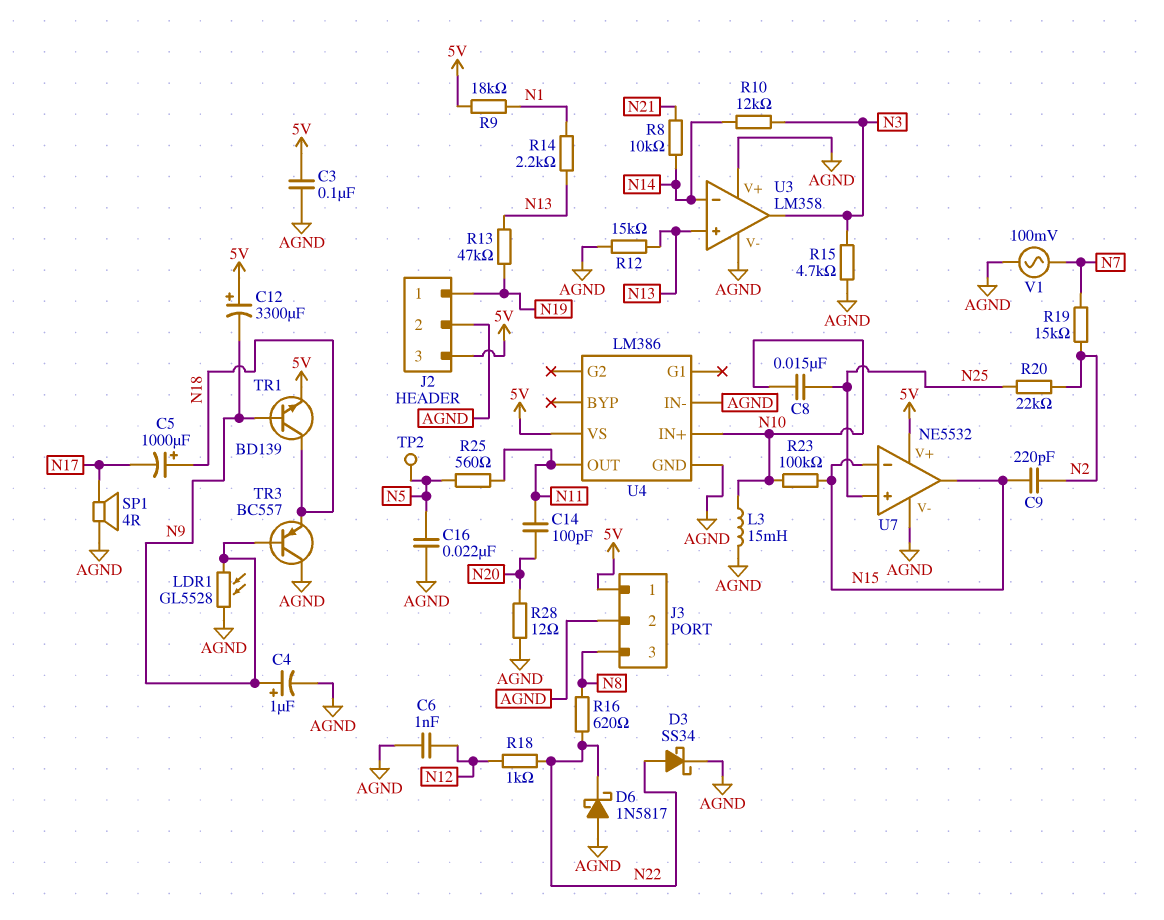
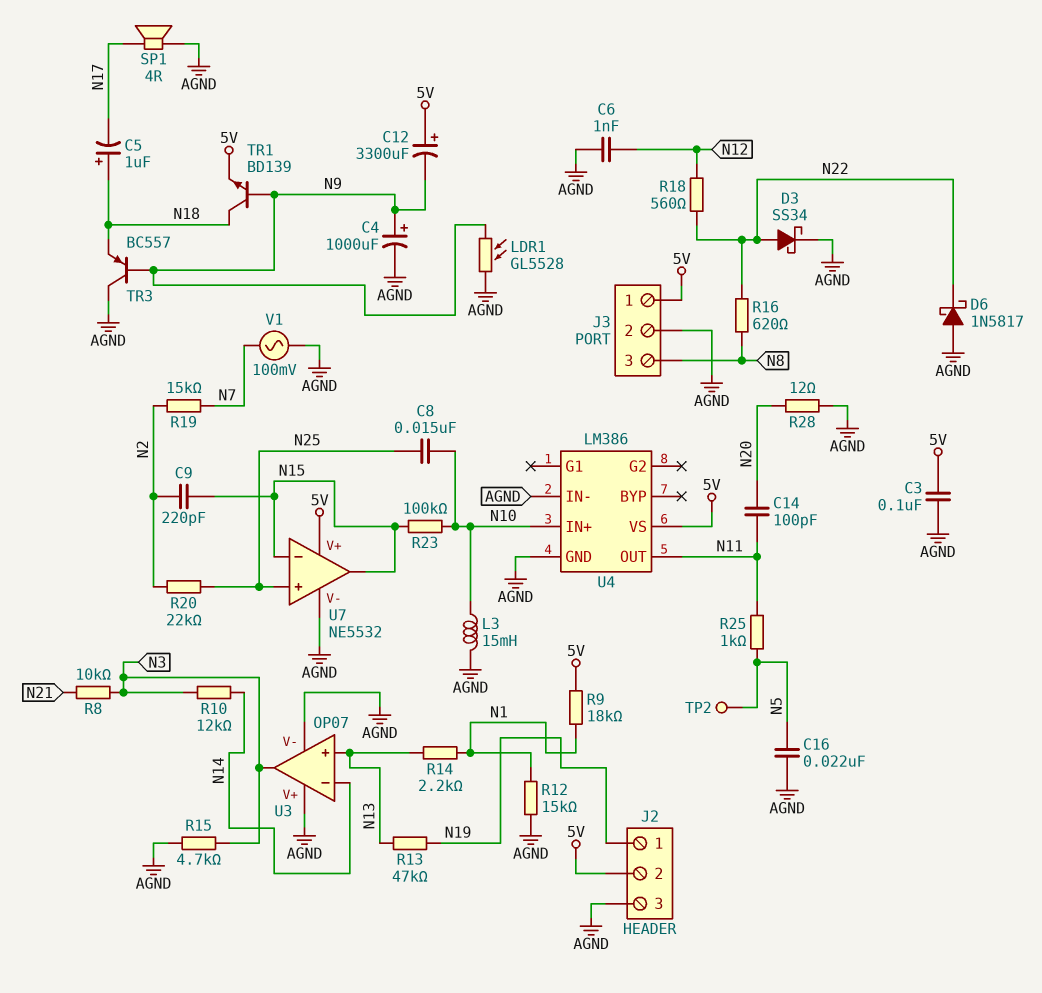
C4: 1uF (plus N9, minus AGND) -> 1000uF (plus N9, minus AGND)
C5: 1000uF (plus N18, minus N17) -> 1uF (plus N18, minus N17)
J2 pin 2: AGND -> 5V
J2 pin 3: 5V -> AGND
R8: 10k (N14, N21) -> 10k (N3, N21)
R12: 15k (AGND, N13) -> 15k (AGND, N1)
R18: 1k (N12, N22) -> 560 (N12, N22)
R25: 560 (N5, N11) -> 1k (N5, N11)
U3: LM358 -> OP07

